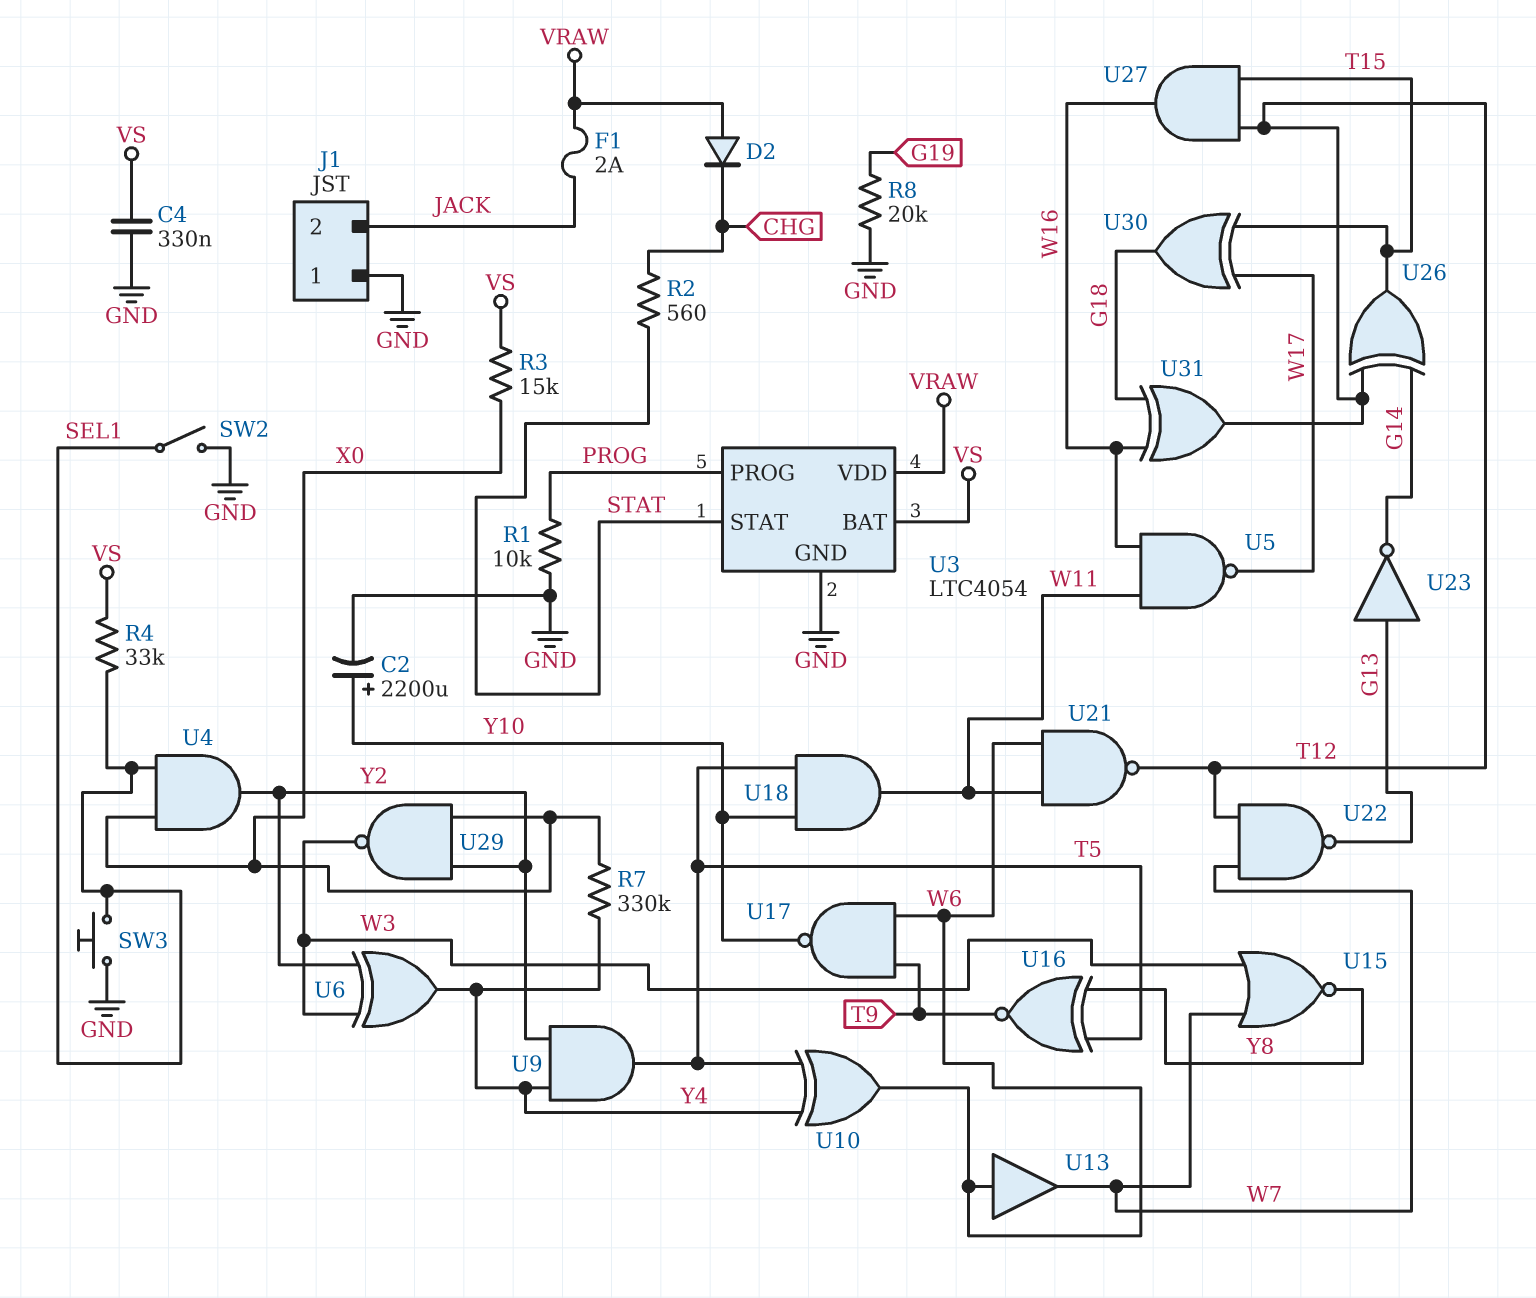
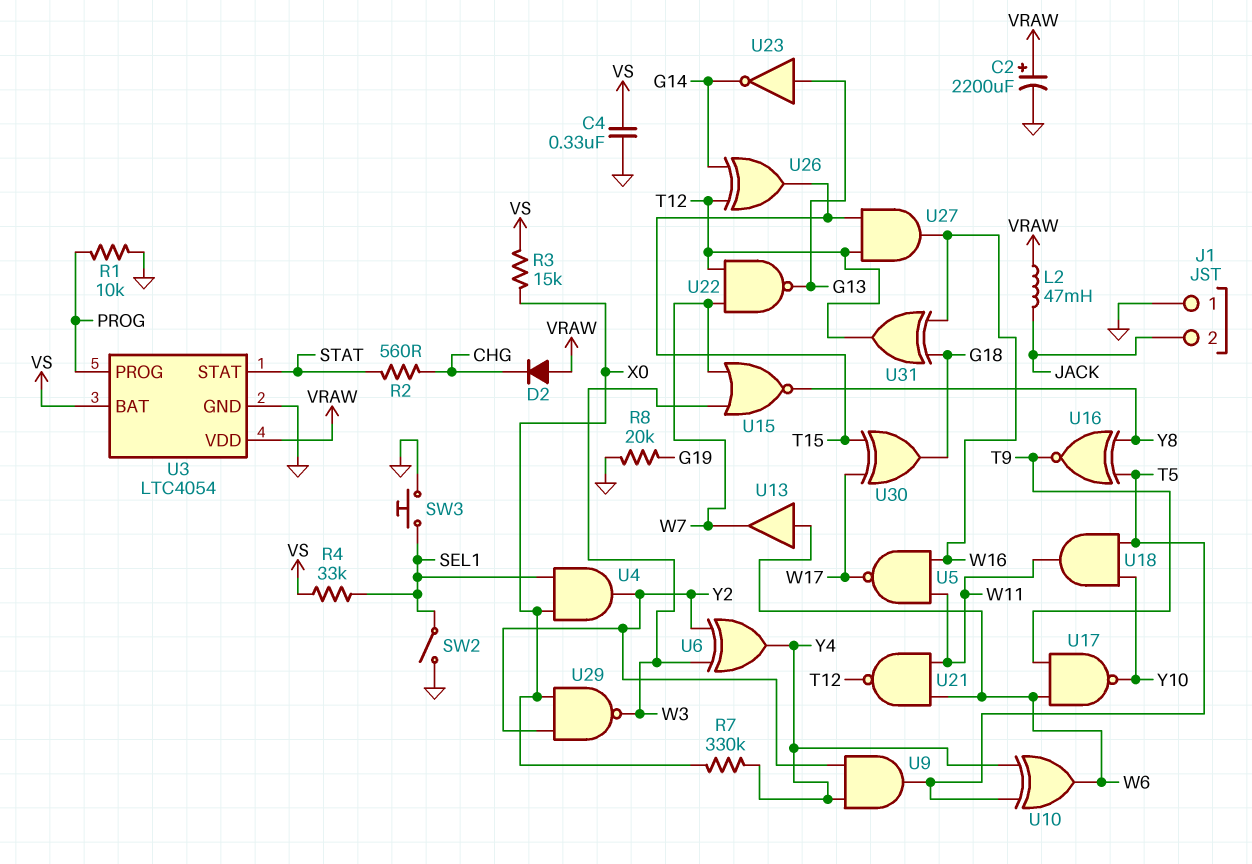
C2: 2200uF (plus Y10, minus GND) -> 2200uF (plus VRAW, minus GND)
F1: 2A (JACK, VRAW) -> none
L2: none -> 47mH (JACK, VRAW)

